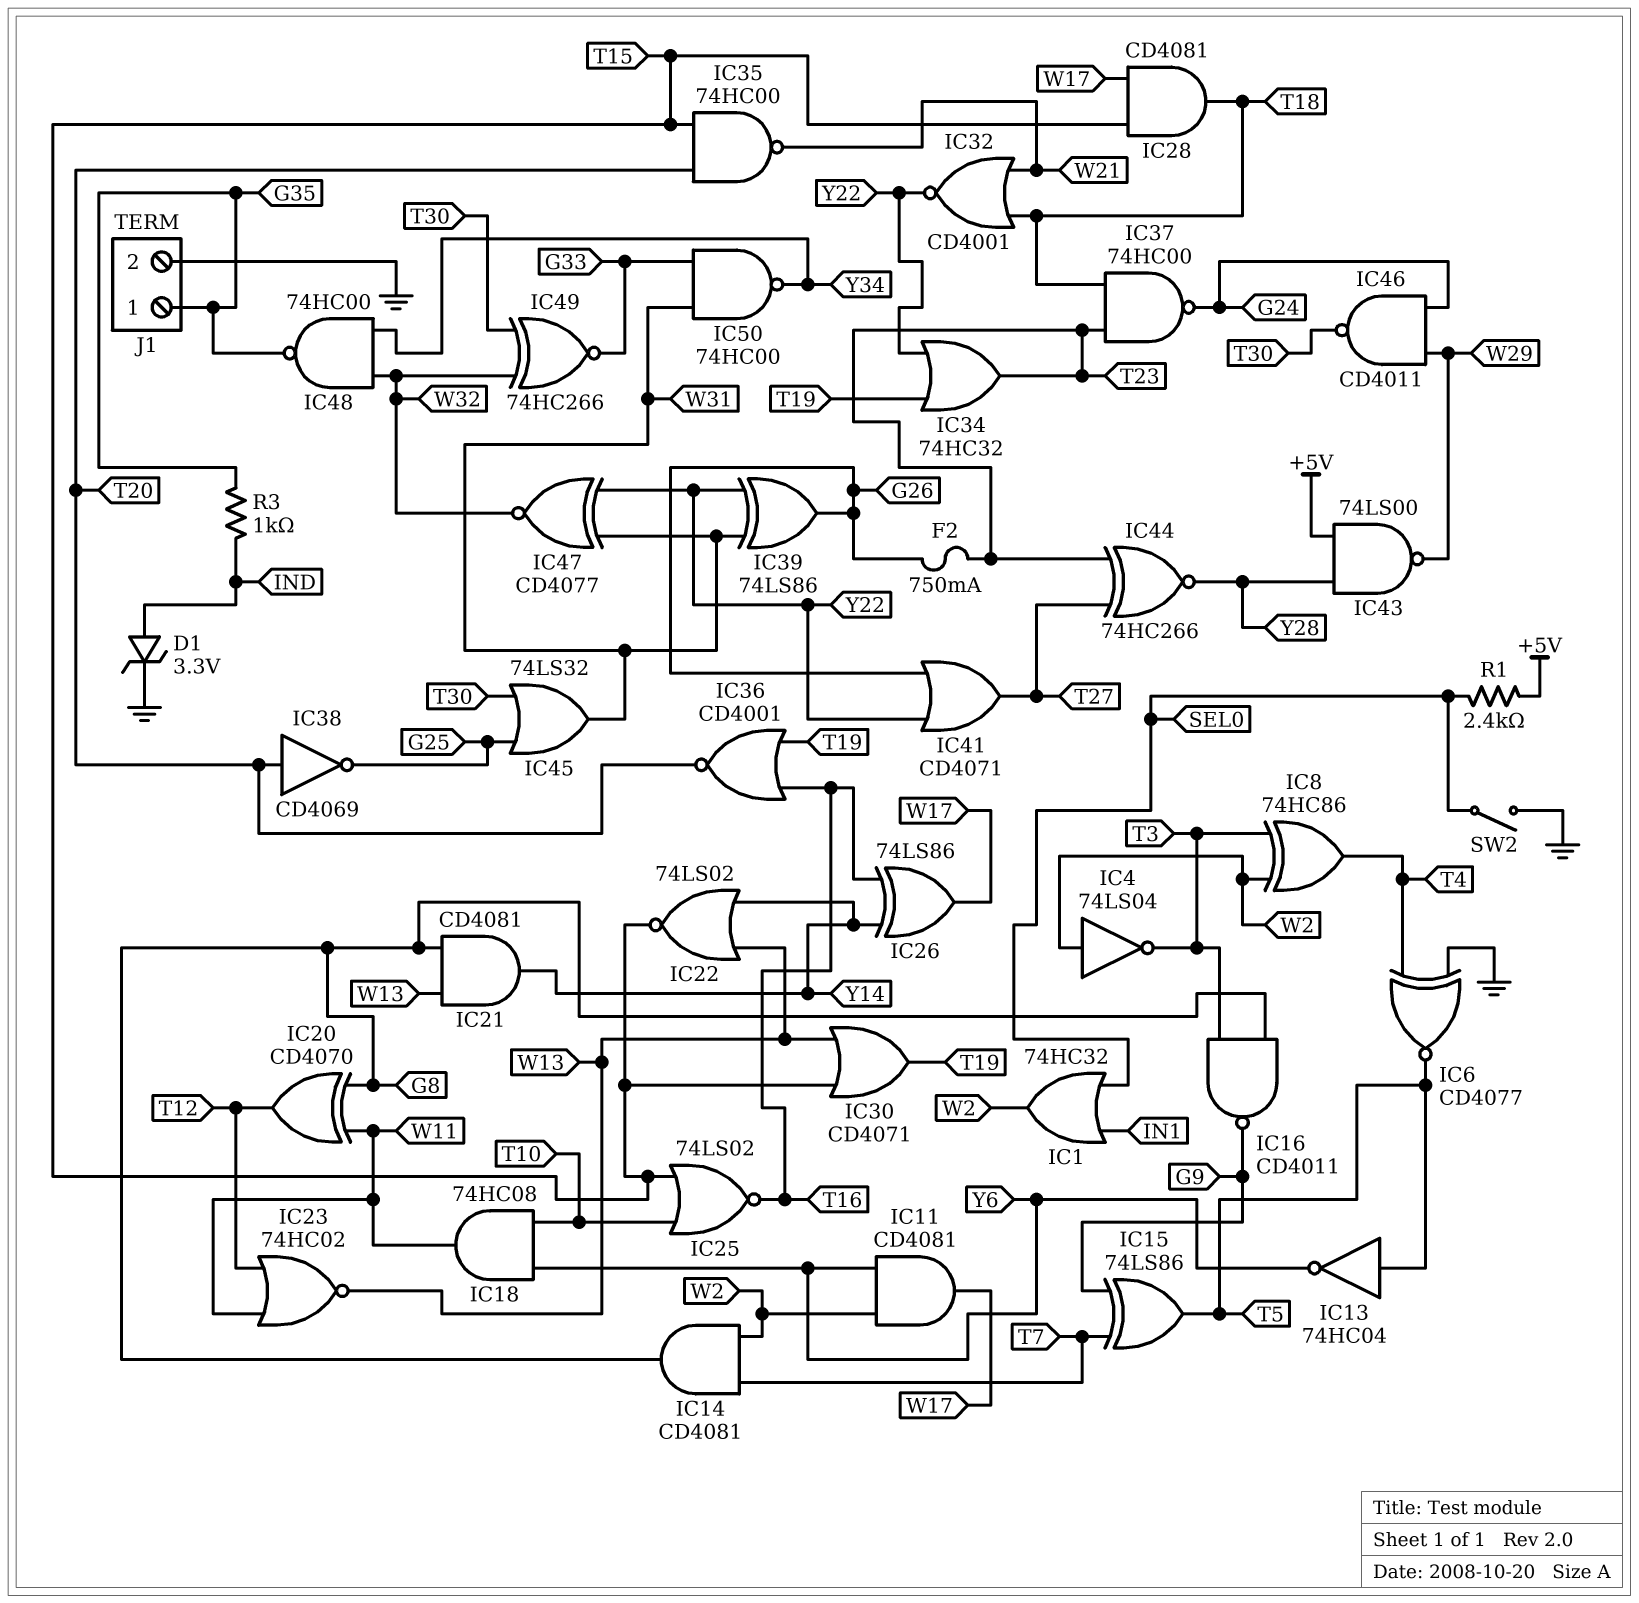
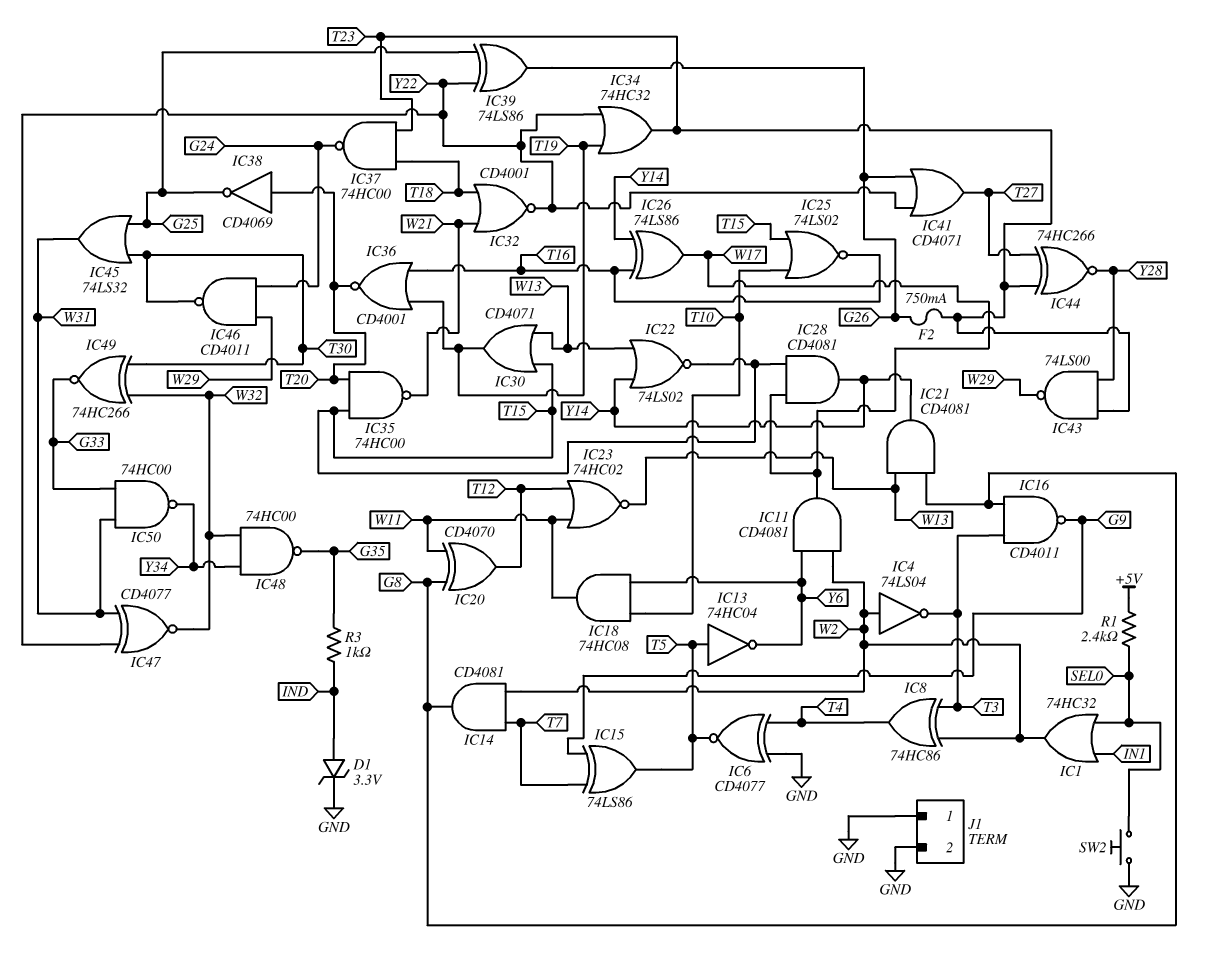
IC28: AND CD4081 (in T15, in W17, out T18) -> AND CD4081 (in T15, in W17, out Y14)
IC39: XOR 74LS86 (in W31, in Y22, out G26) -> XOR 74LS86 (in G25, in Y22, out G26)
IC43: NAND 74LS00 (in +5V, in Y28, out W29) -> NAND 74LS00 (in T23, in Y28, out W29)
J1 pin 1: G35 -> GND
SW2: switch (GND, SEL0) -> button (GND, SEL0)

